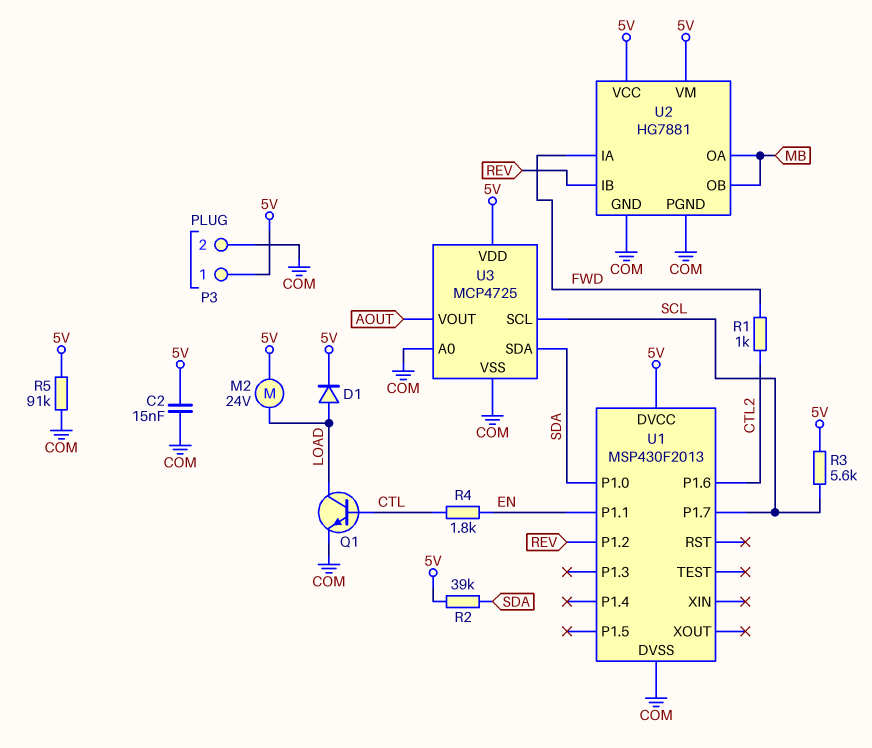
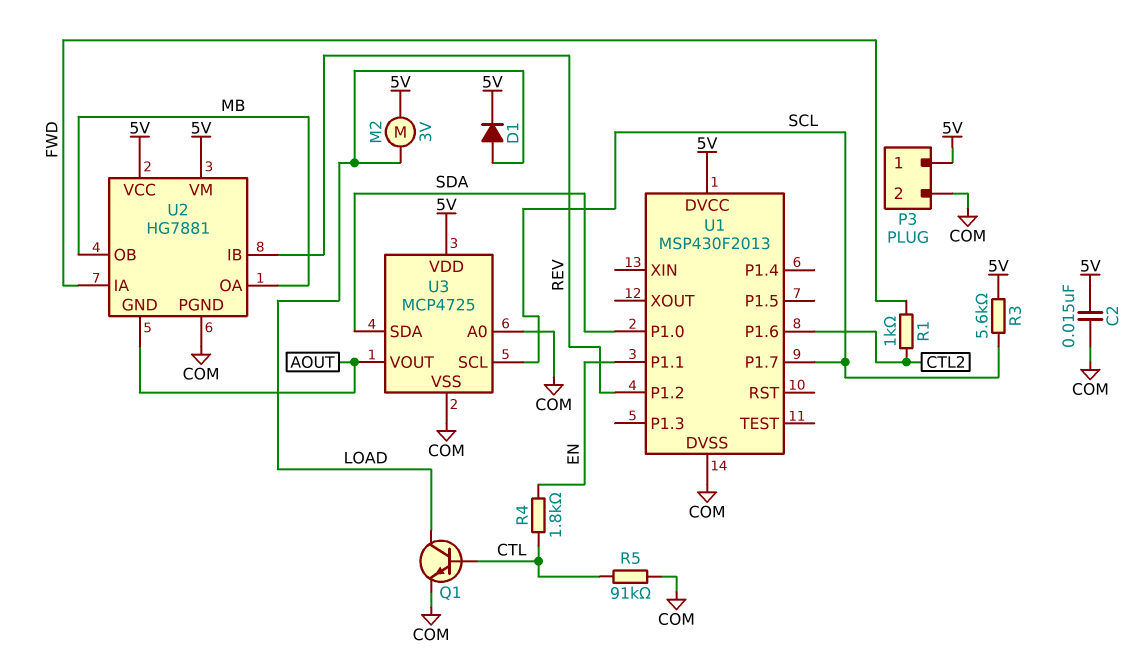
M2: motor 24V (5V, LOAD) -> motor 3V (5V, LOAD)
R2: 39k (5V, SDA) -> none
R5: 91k (5V, COM) -> 91k (COM, CTL)
U2 pin GND: COM -> AOUT

